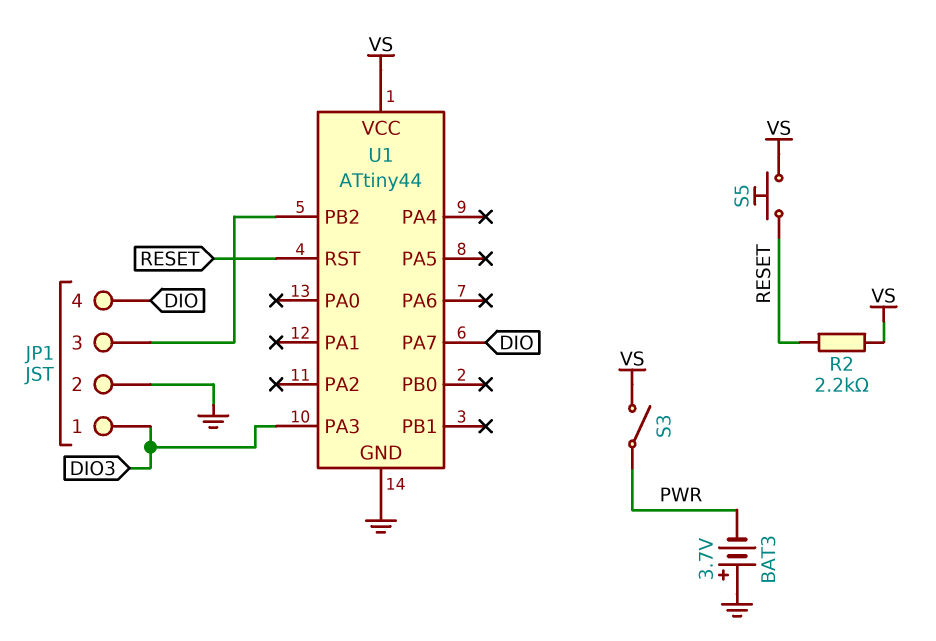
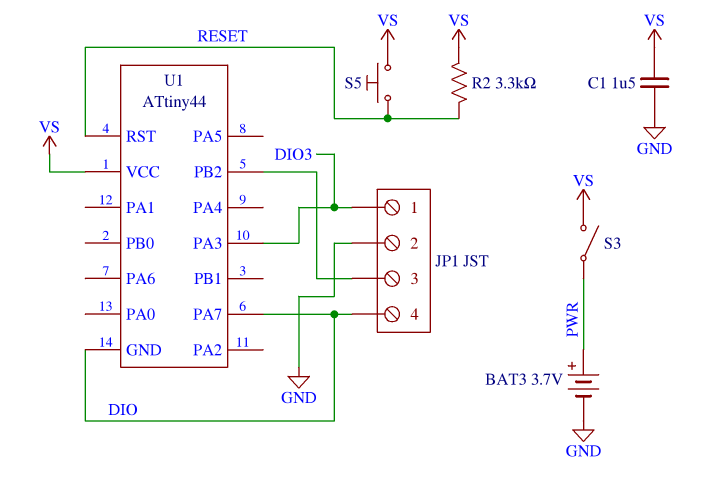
BAT3: 3.7V (plus GND, minus PWR) -> 3.7V (plus PWR, minus GND)
C1: none -> 1.5uF (GND, VS)
R2: 2.2k (RESET, VS) -> 3.3k (RESET, VS)
U1 pin GND: GND -> DIO

